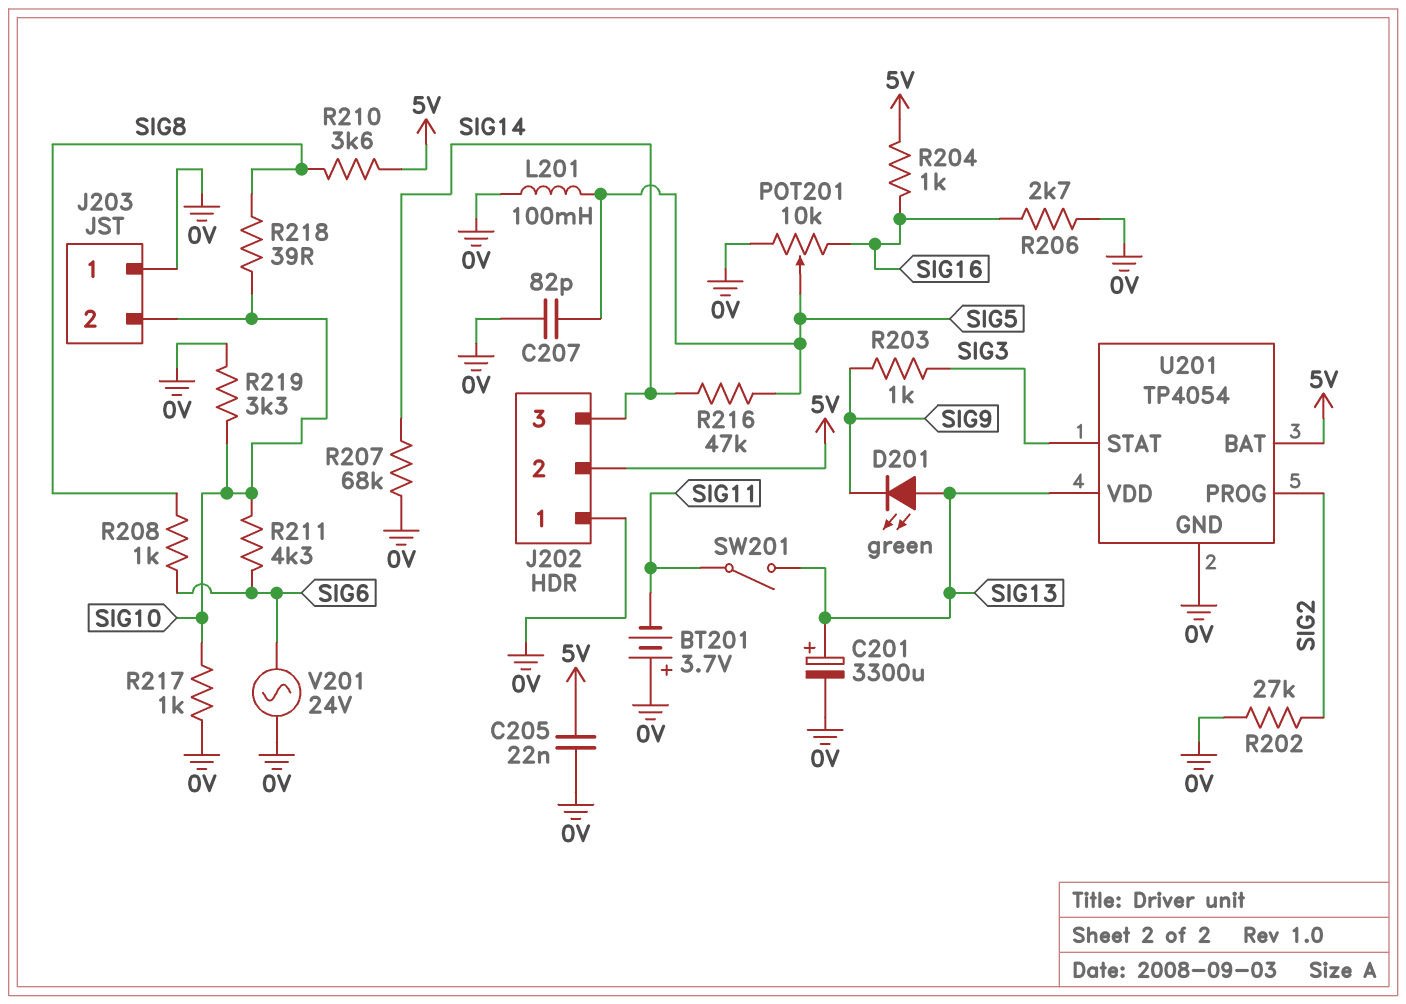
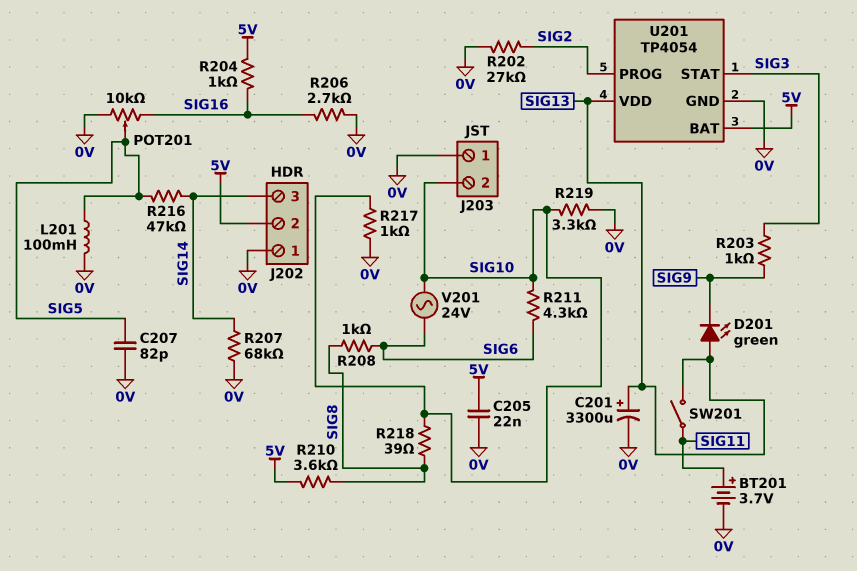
BT201: 3.7V (plus 0V, minus SIG11) -> 3.7V (plus SIG11, minus 0V)
V201: AC 24V (0V, SIG6) -> AC 24V (SIG6, SIG10)

